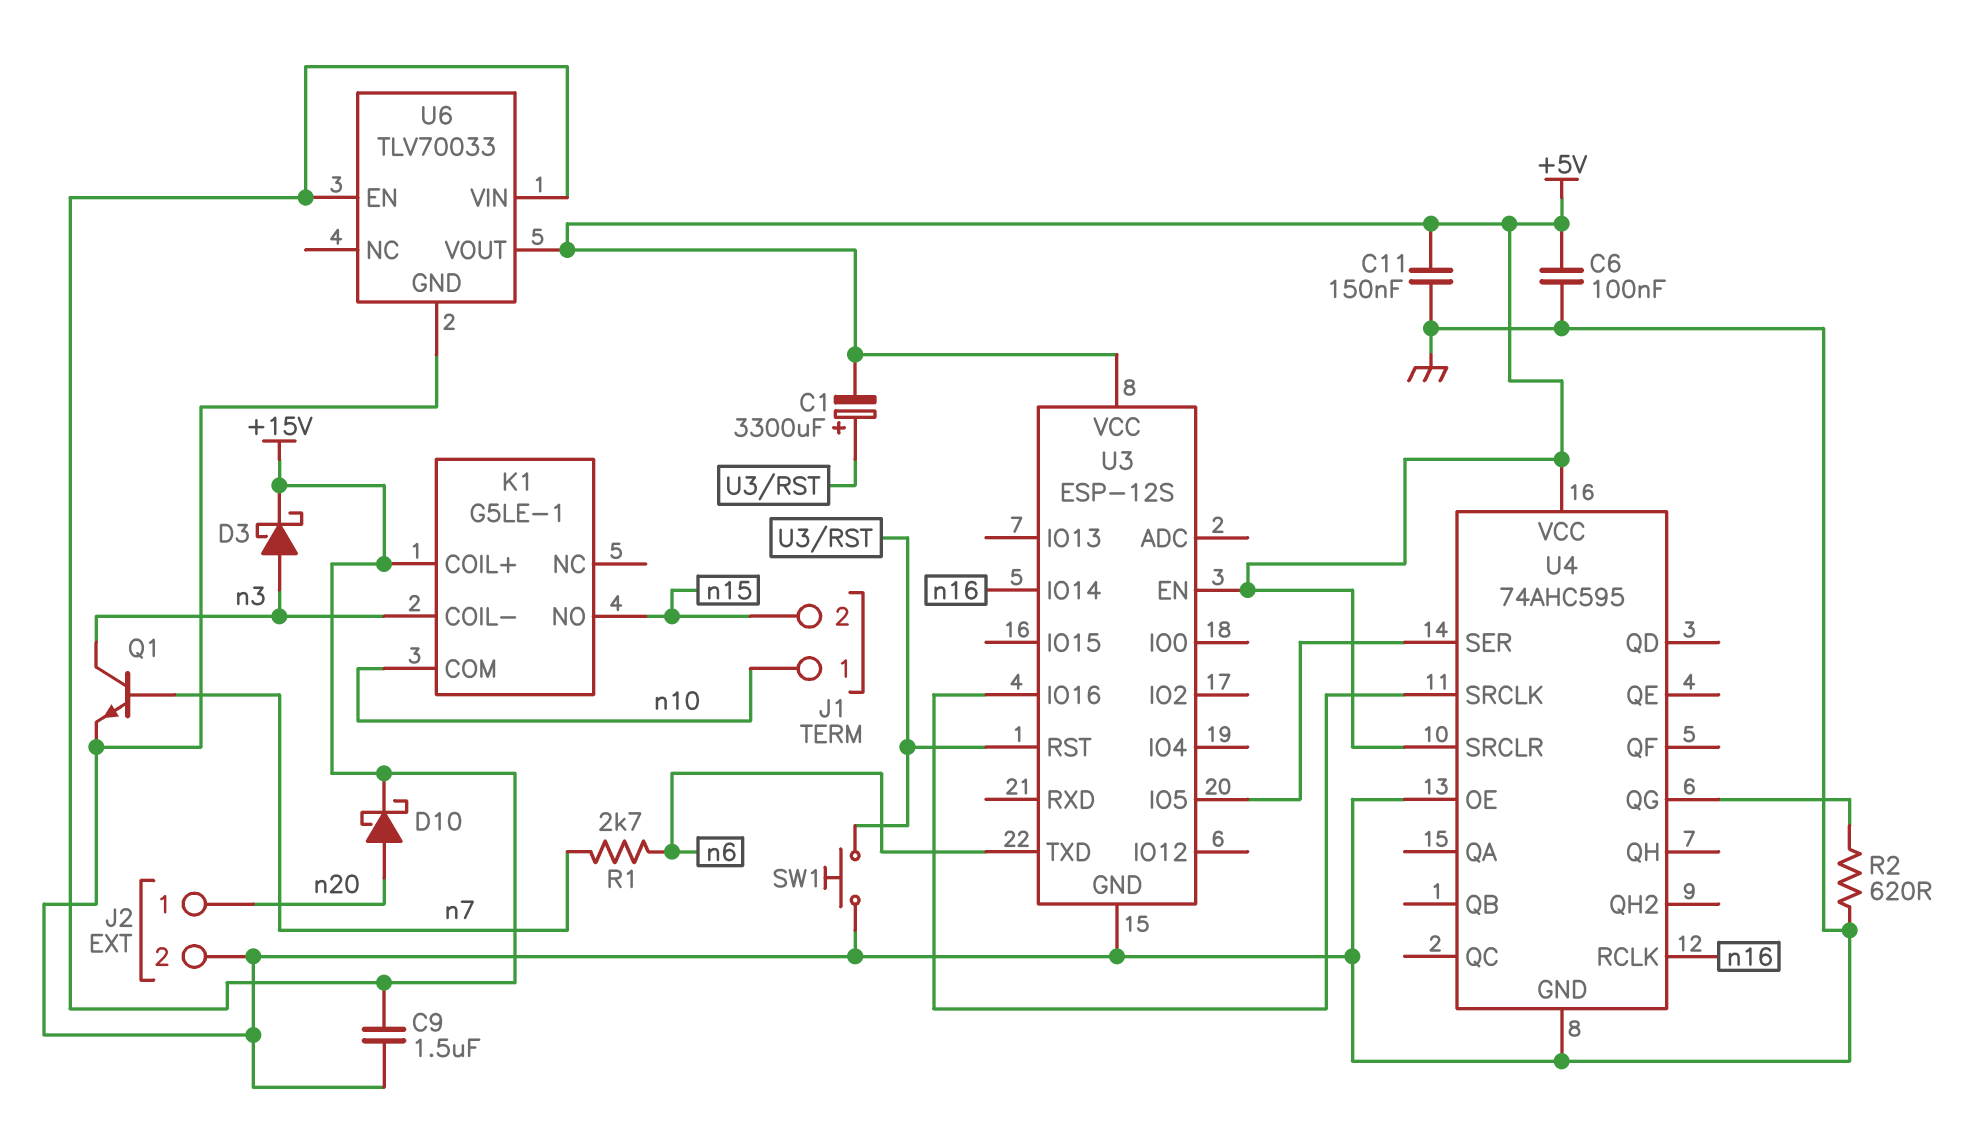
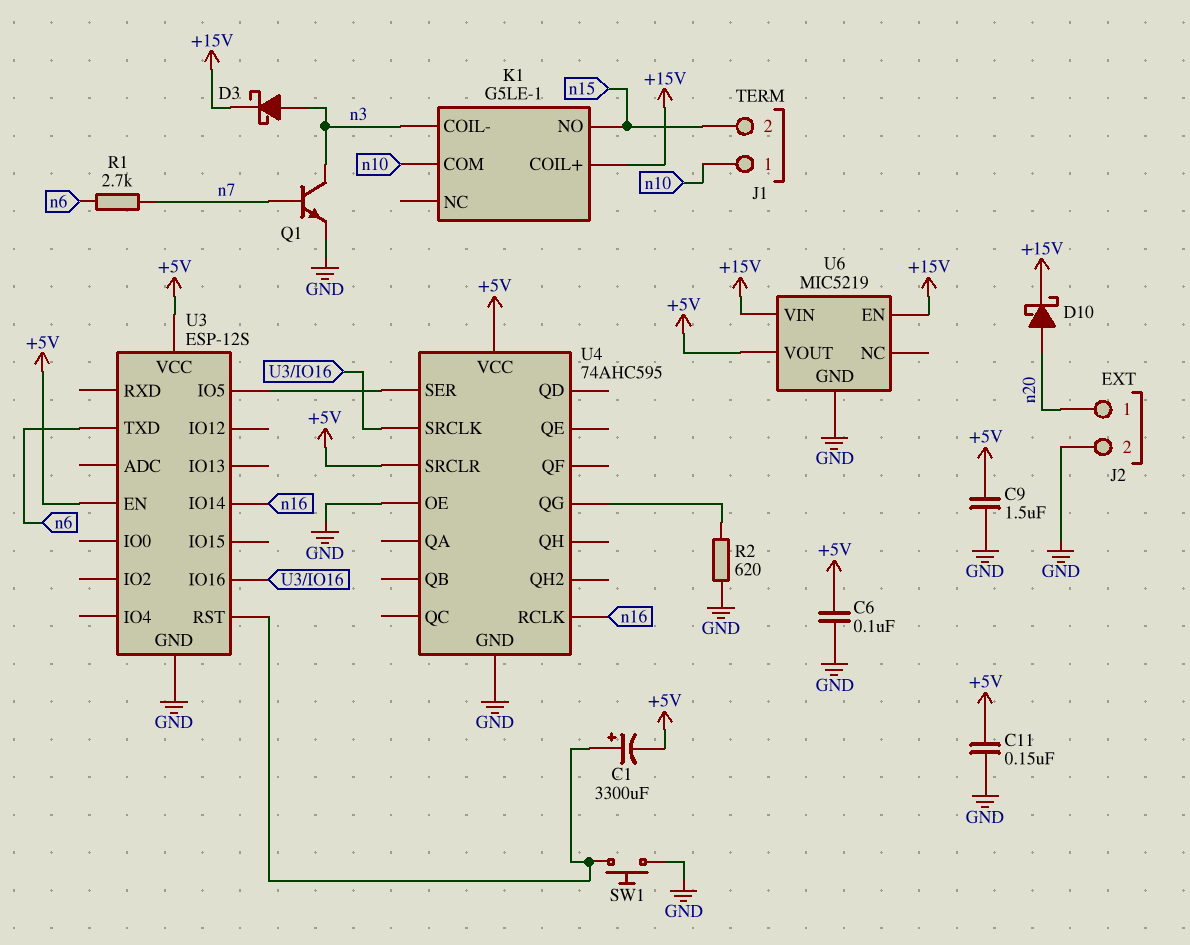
C9: 1.5uF (+15V, GND) -> 1.5uF (+5V, GND)
U6: TLV70033 -> MIC5219

